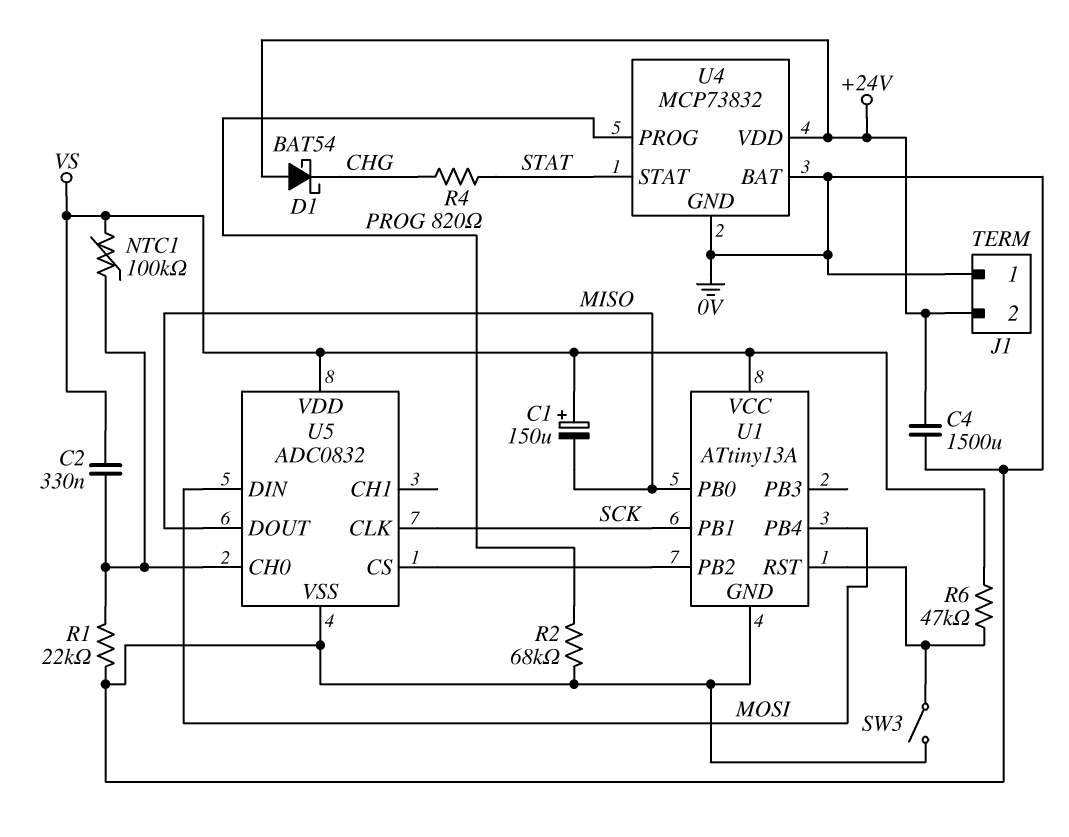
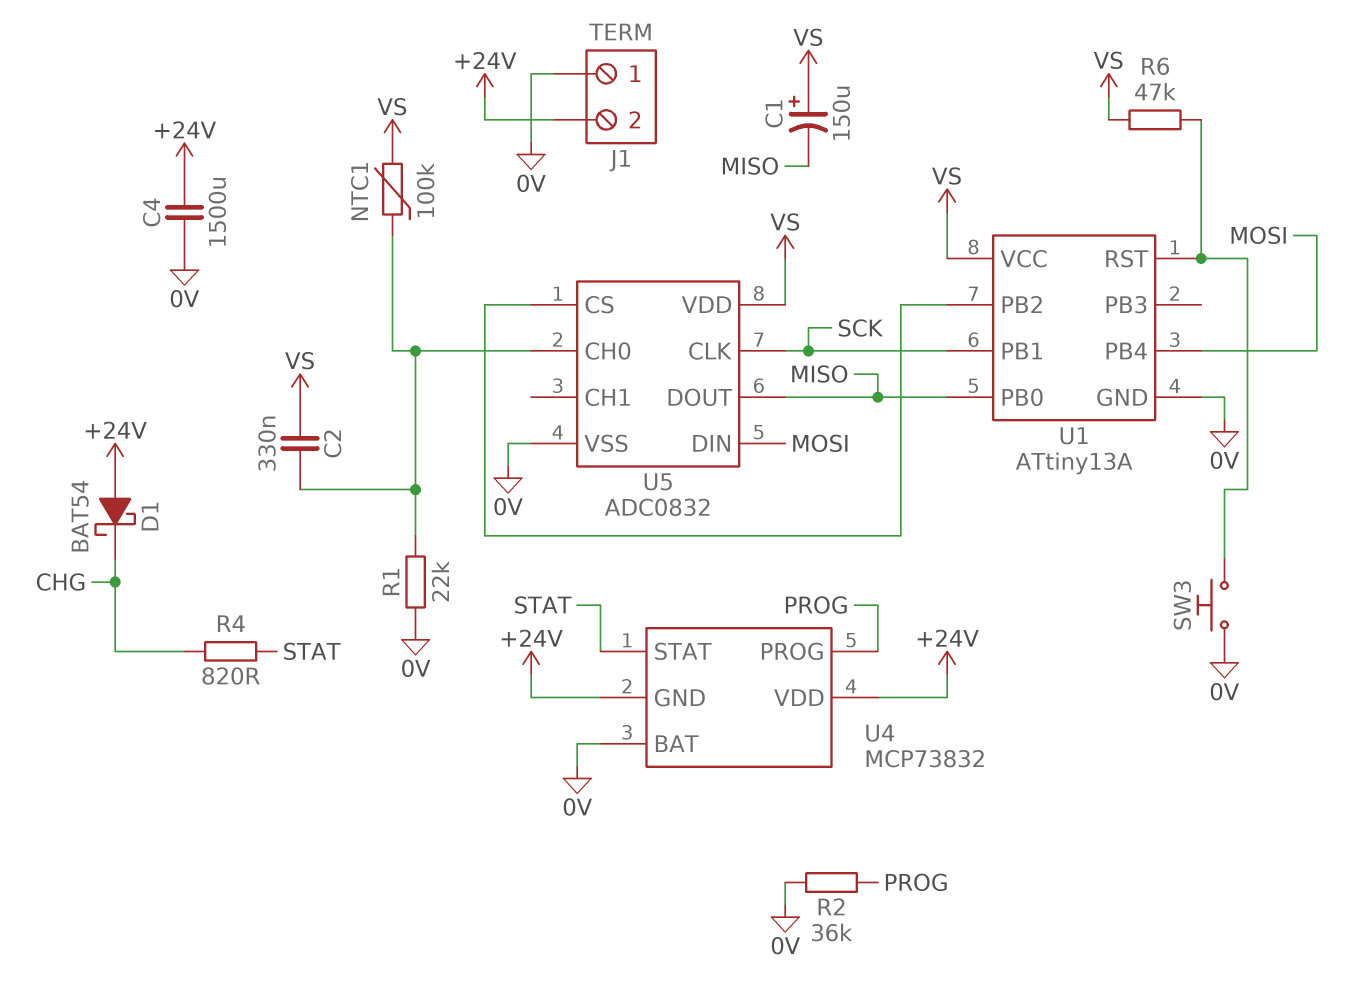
R2: 68k (0V, PROG) -> 36k (0V, PROG)
SW3: switch (0V, U1/RST) -> button (0V, U1/RST)
U4 pin GND: 0V -> +24V

